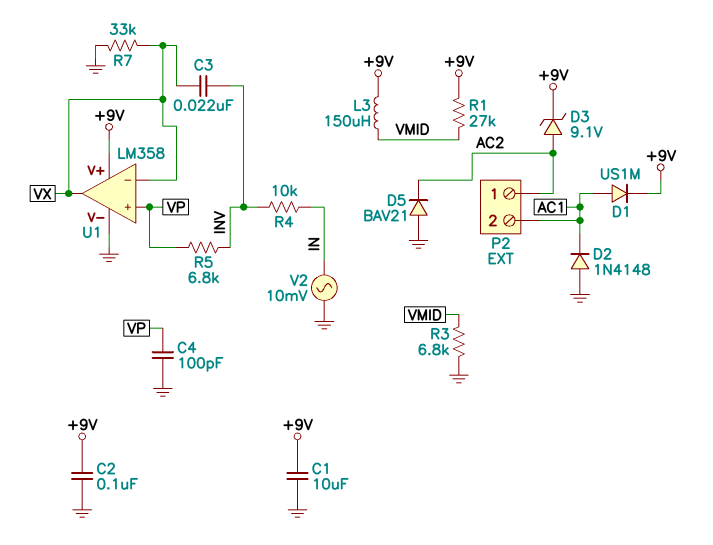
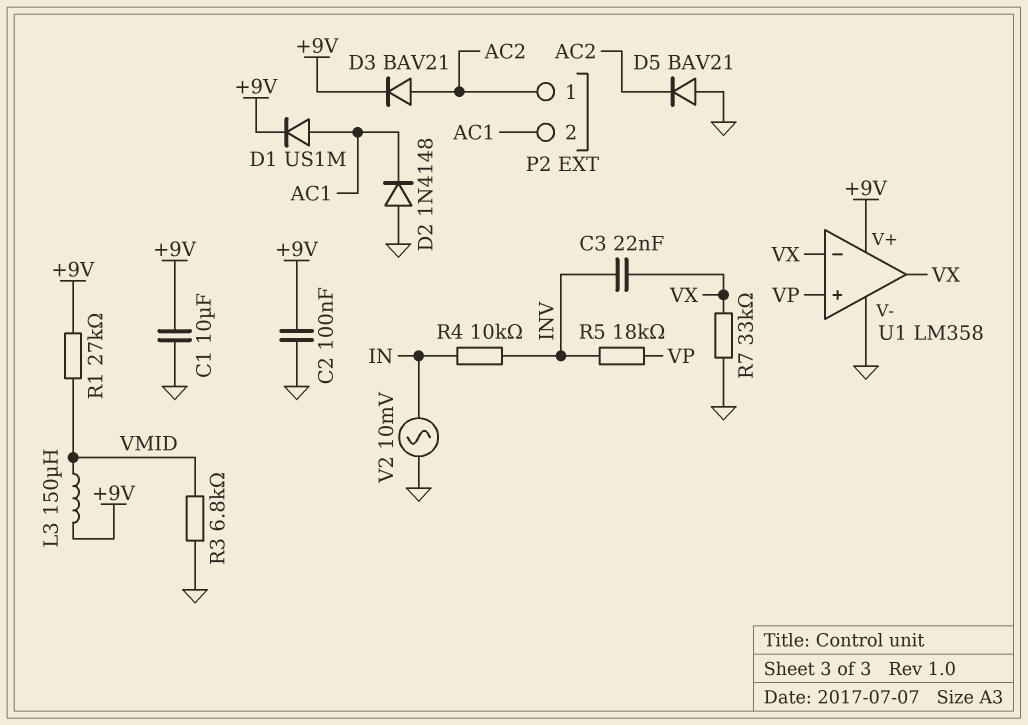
C4: 100pF (GND, VP) -> none
D3: zener 9.1V (A AC2, K +9V) -> diode BAV21 (A AC2, K +9V)
R5: 6.8k (INV, VP) -> 18k (INV, VP)

